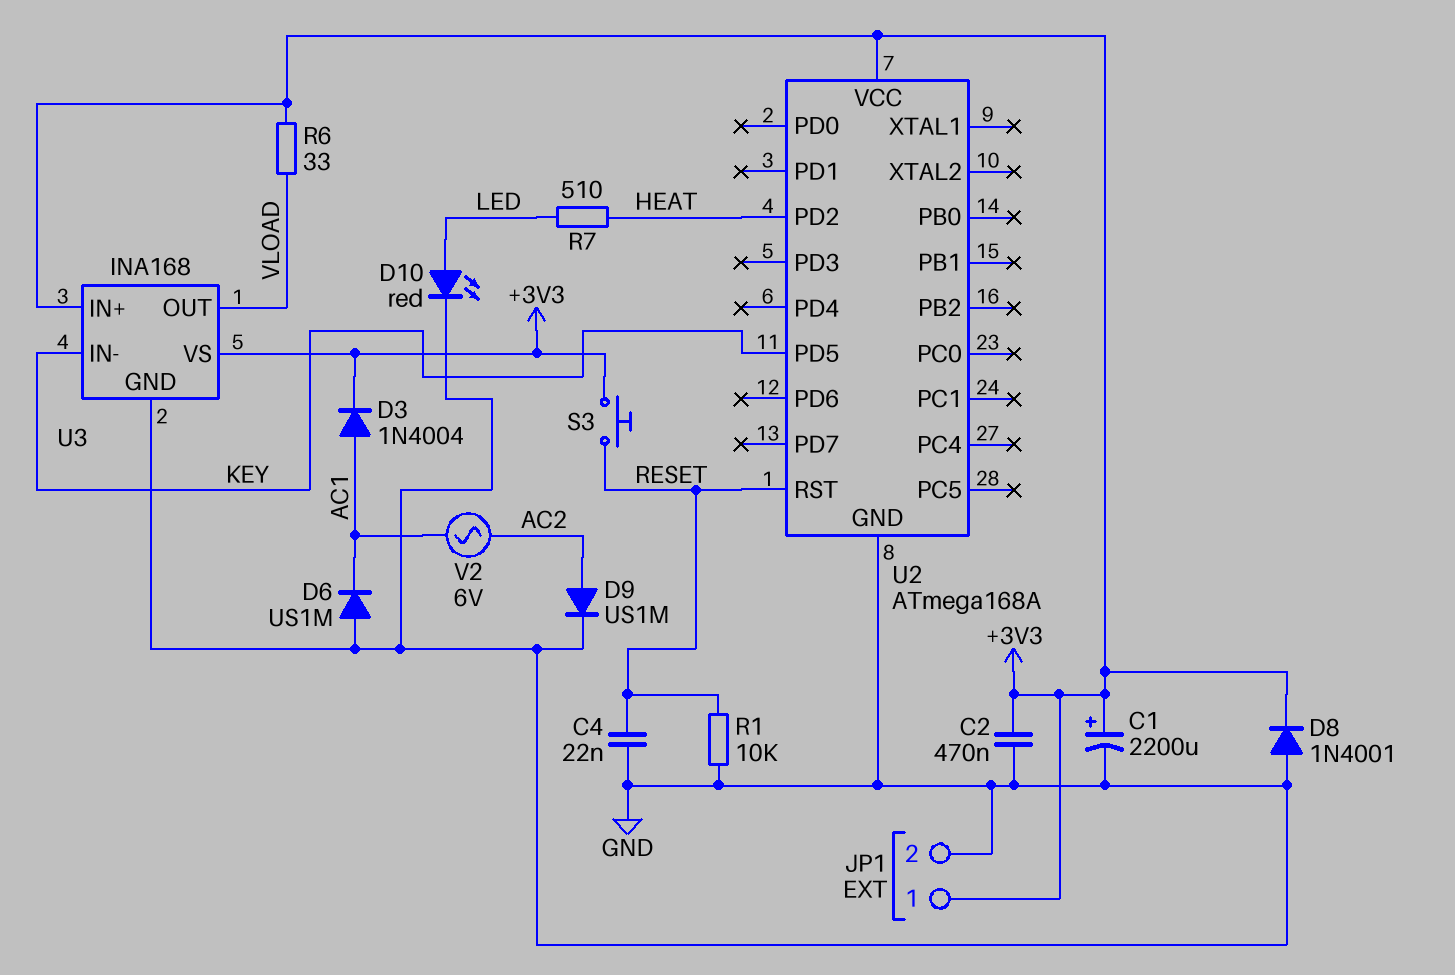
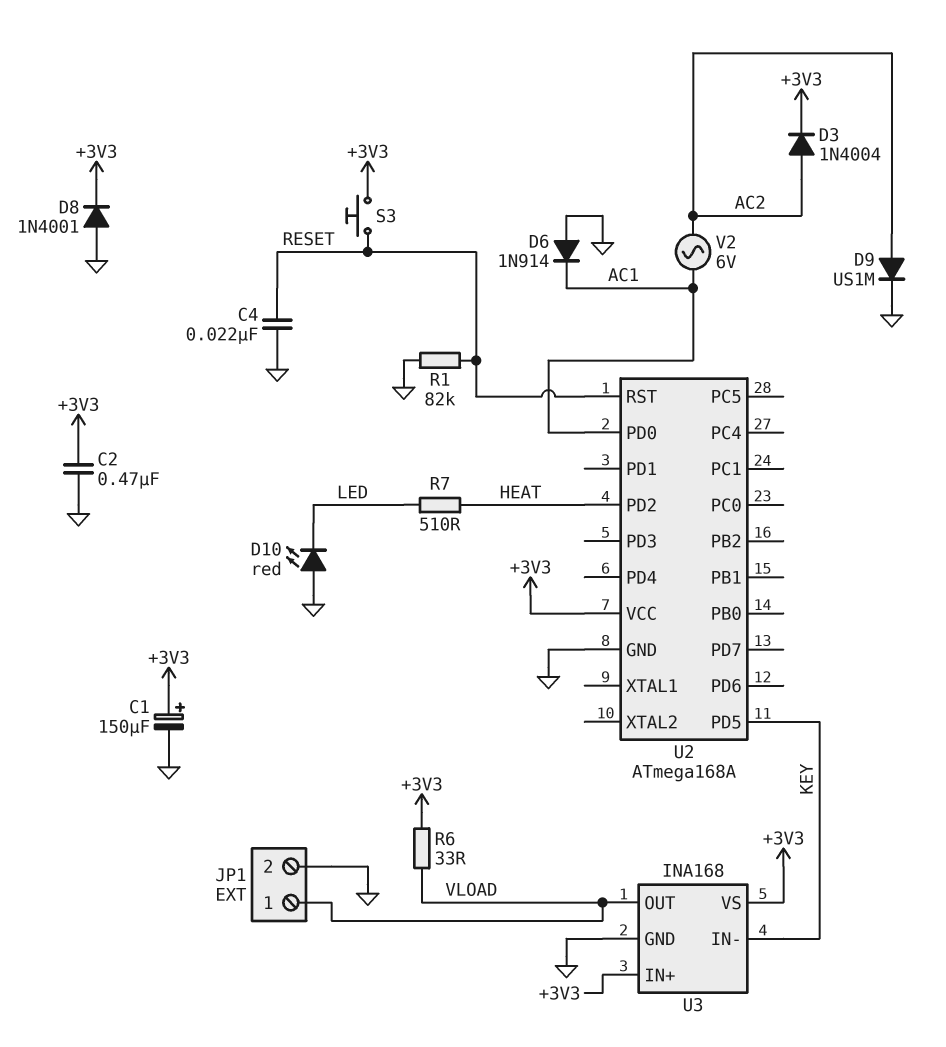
C1: 2200uF (plus +3V3, minus GND) -> 150uF (plus +3V3, minus GND)
D3: diode 1N4004 (A AC1, K +3V3) -> diode 1N4004 (A AC2, K +3V3)
D6: diode US1M (A GND, K AC1) -> diode 1N914 (A GND, K AC1)
D10: LED red (A LED, K GND) -> LED red (A GND, K LED)
JP1 pin 1: +3V3 -> VLOAD
R1: 10k (GND, RESET) -> 82k (GND, RESET)
U2 pin PD0: none -> AC1

